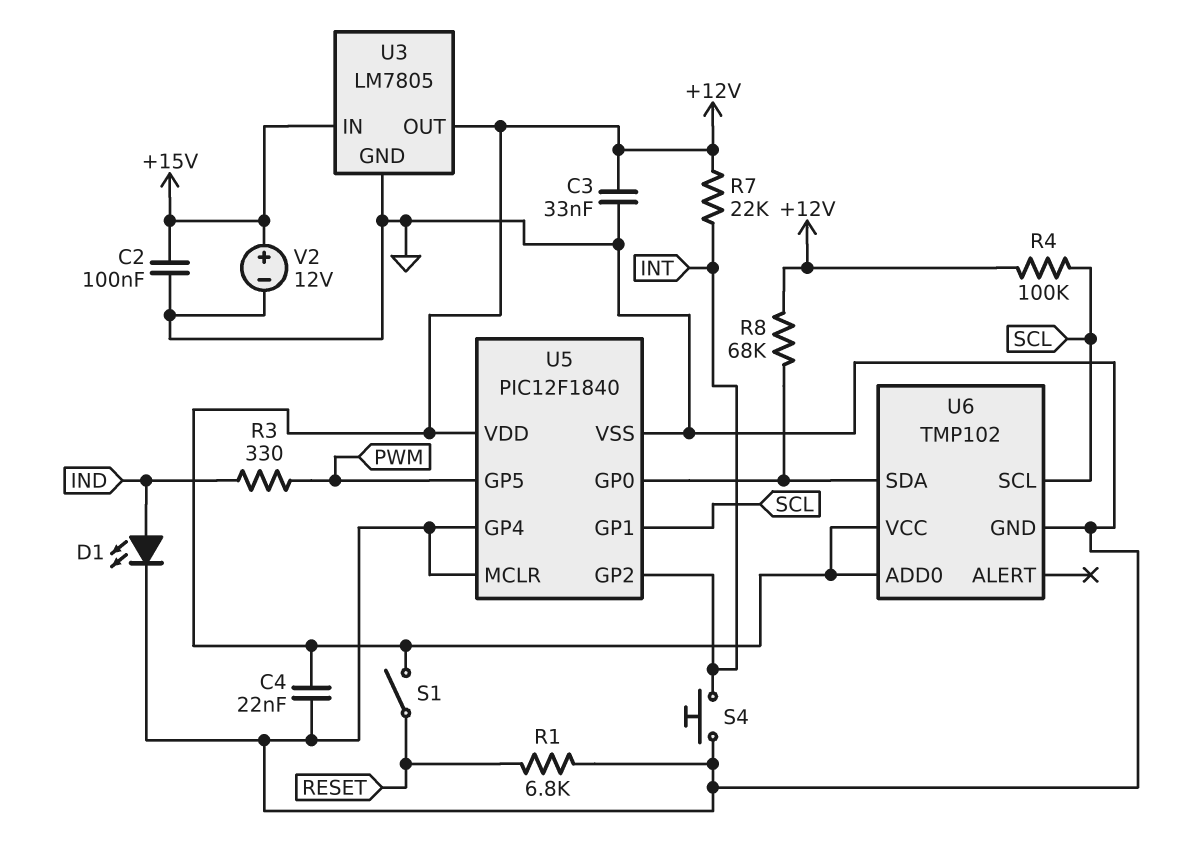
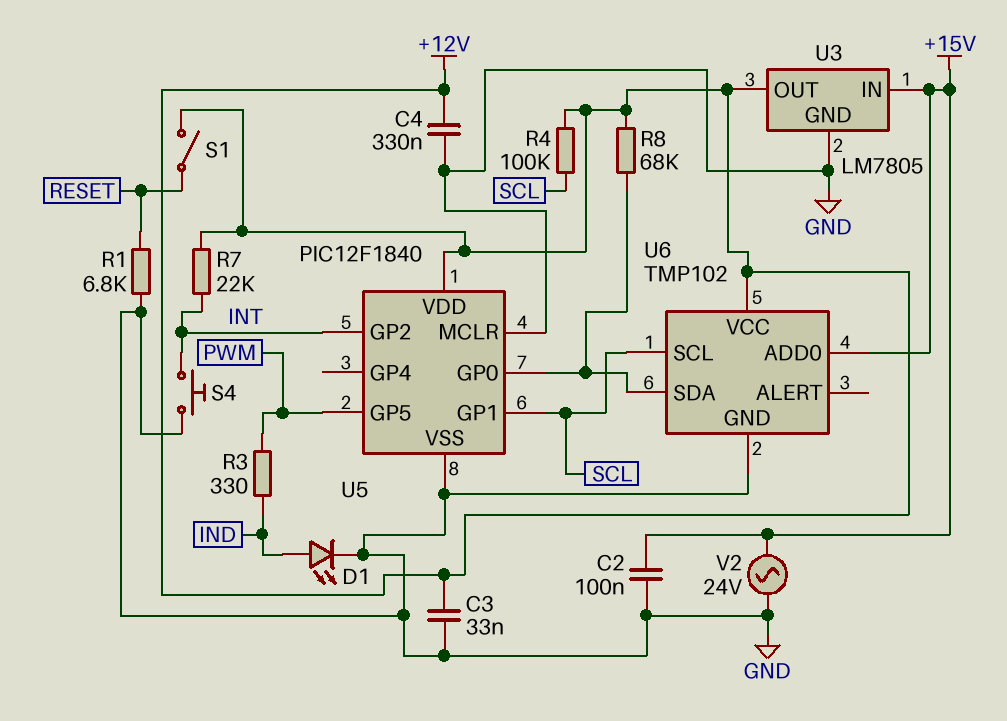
C4: 22nF (+12V, GND) -> 330nF (+12V, GND)
U5 pin GP4: GND -> none
U6 pin ADD0: +12V -> +15V
V2: 12V (plus +15V, minus GND) -> AC 24V (+15V, GND)

